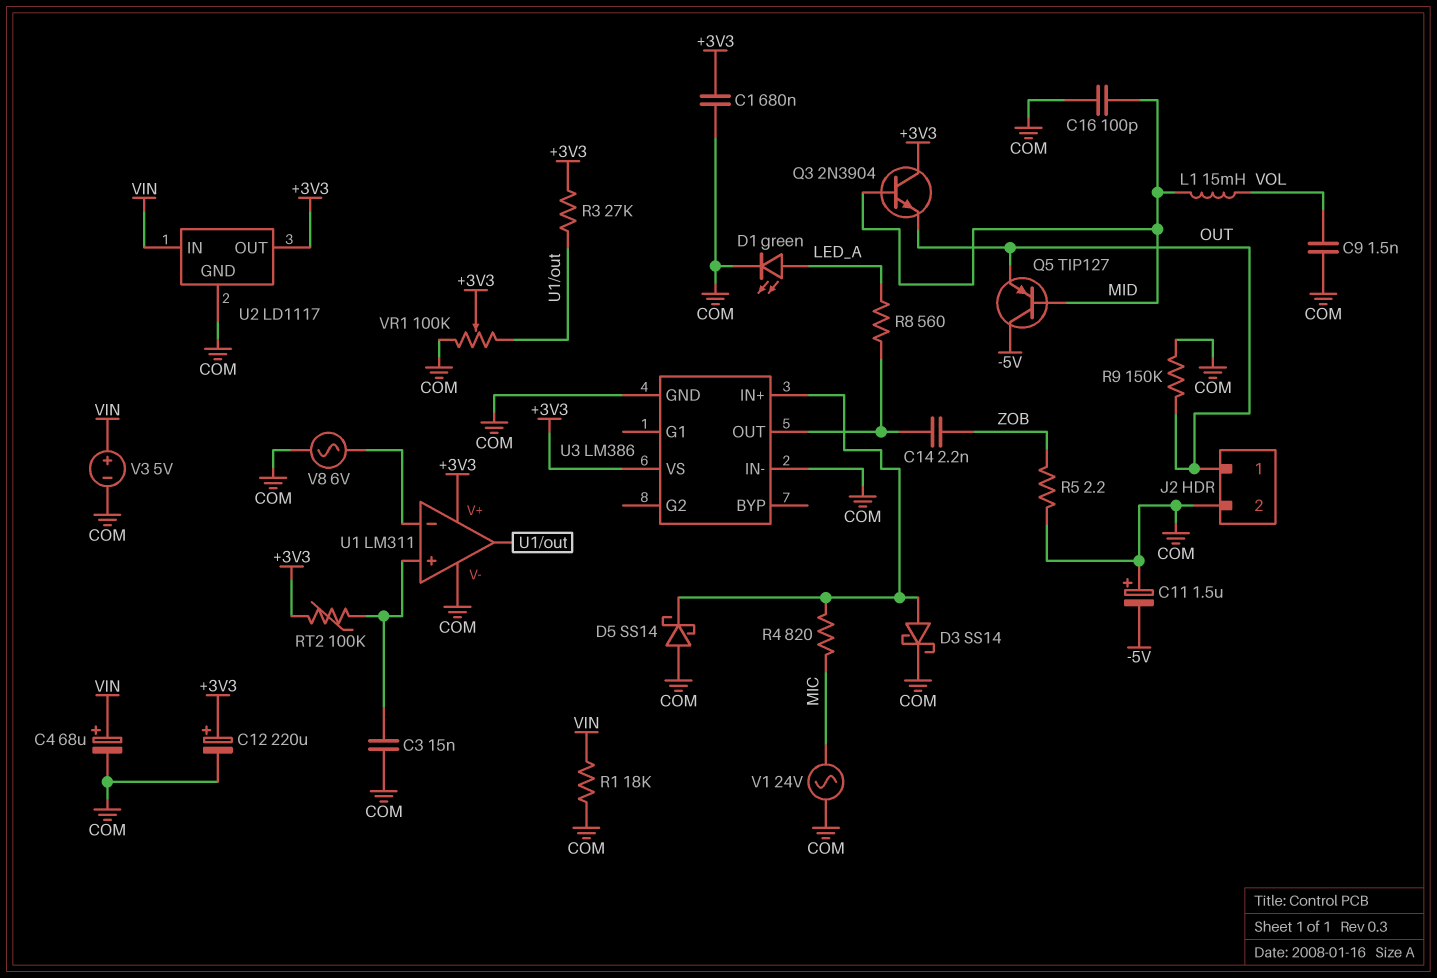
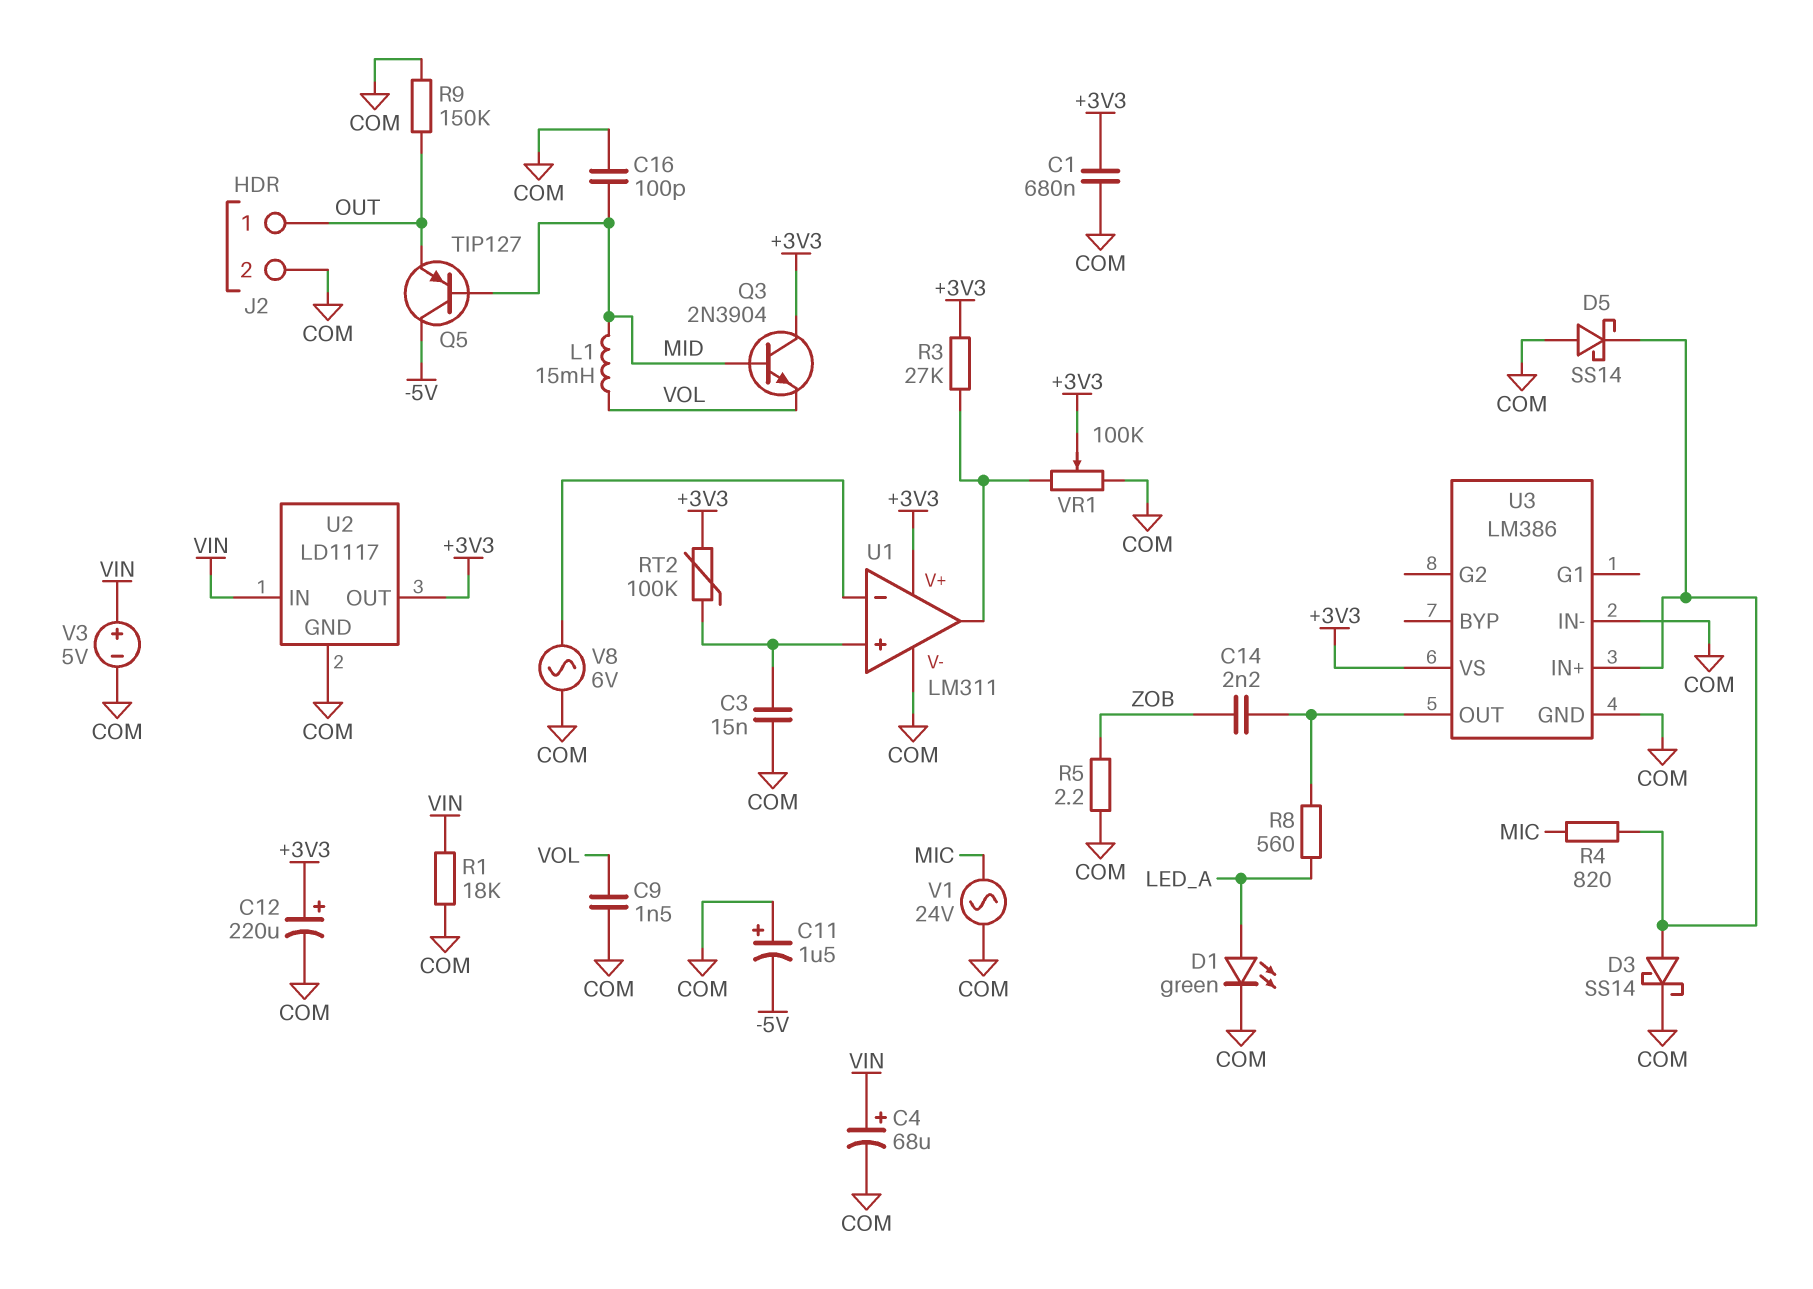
Q3: NPN 2N3904 (B MID, C +3V3, E OUT) -> NPN 2N3904 (B MID, C +3V3, E VOL)

